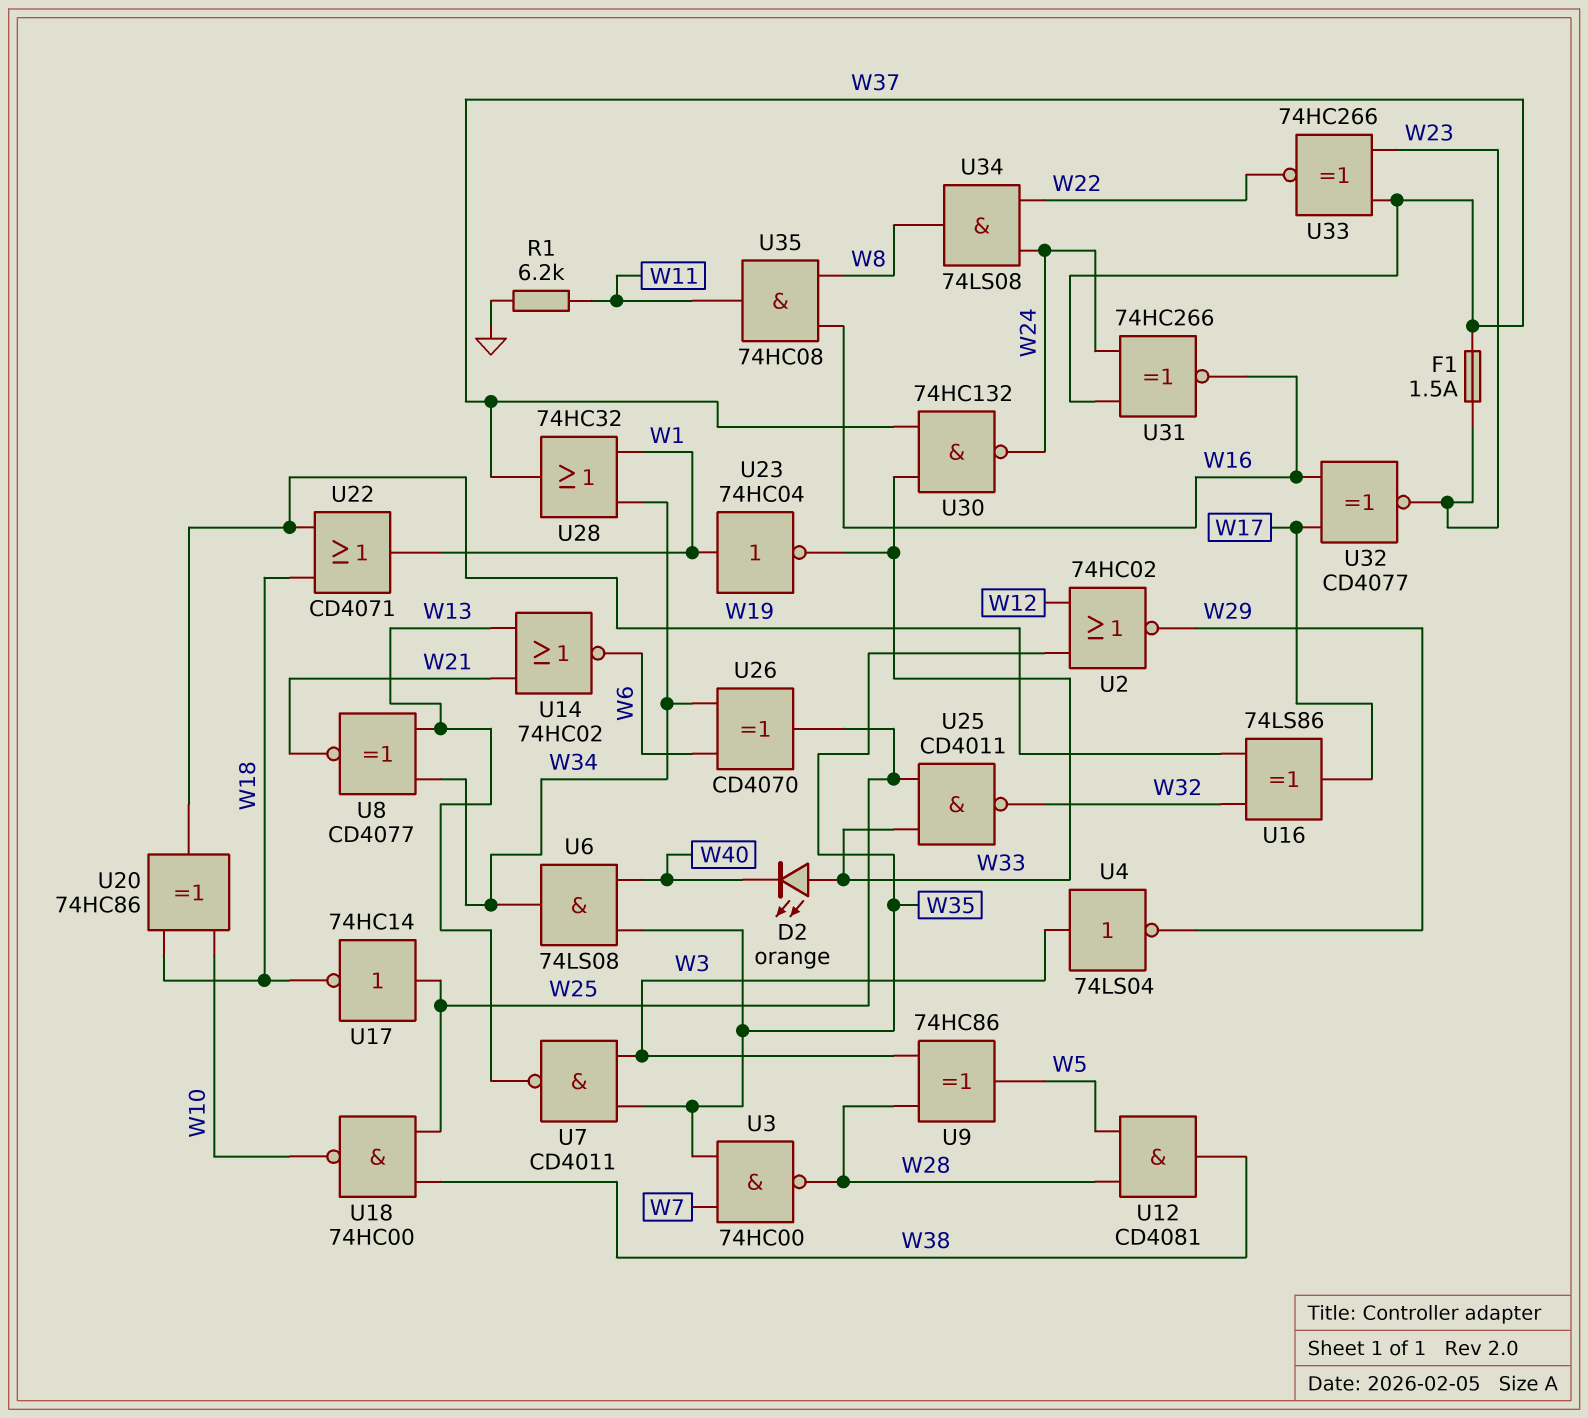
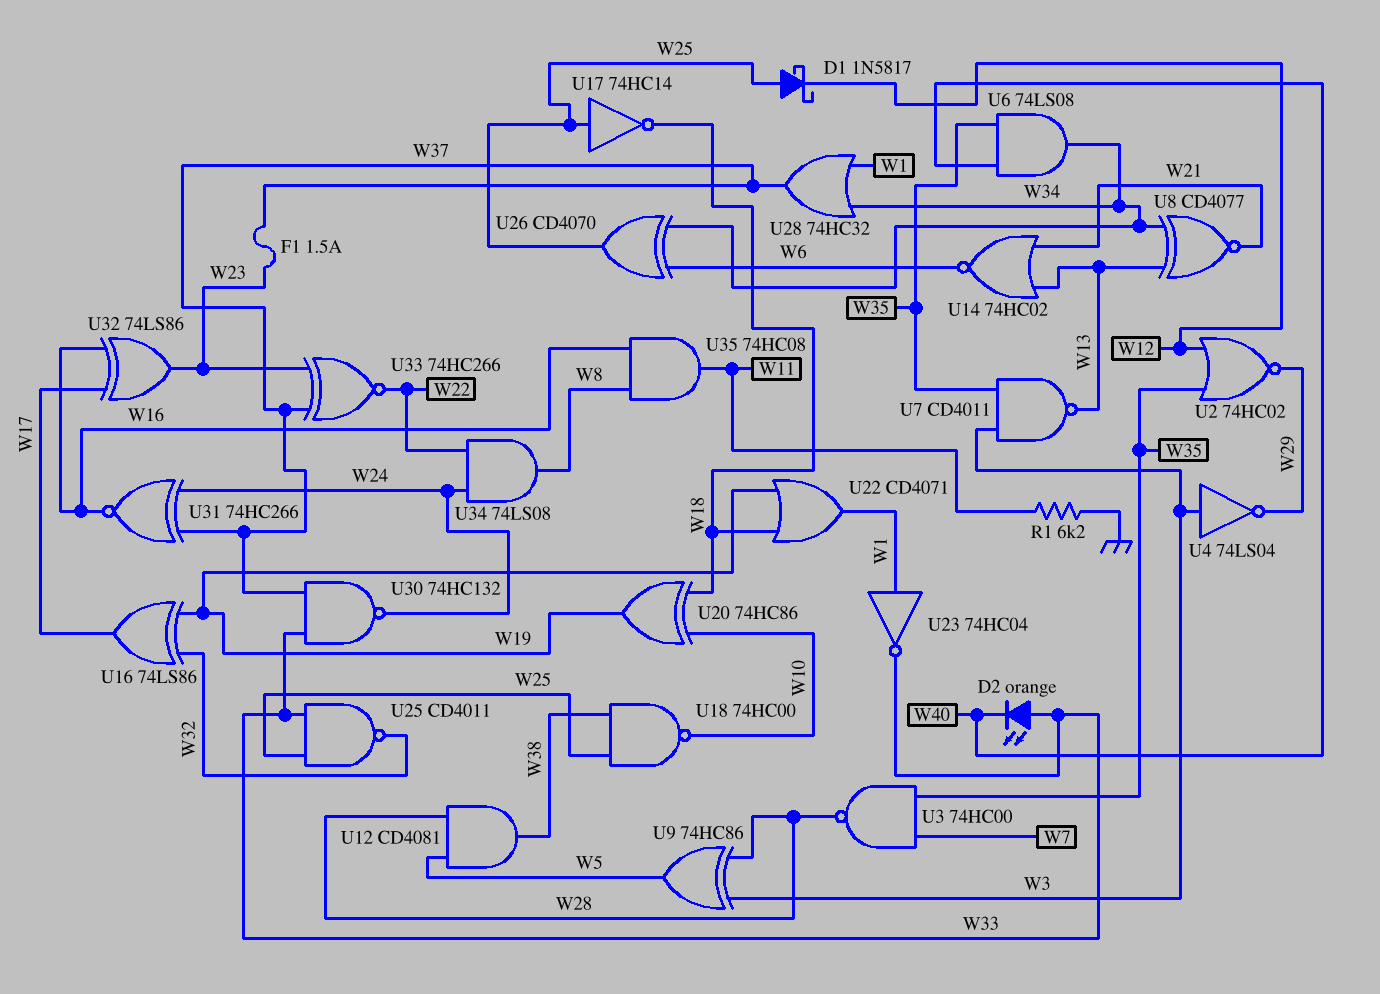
D1: none -> schottky 1N5817 (A W25, K W12)
U32: XNOR CD4077 (in W16, in W17, out W23) -> XOR 74LS86 (in W16, in W17, out W23)

